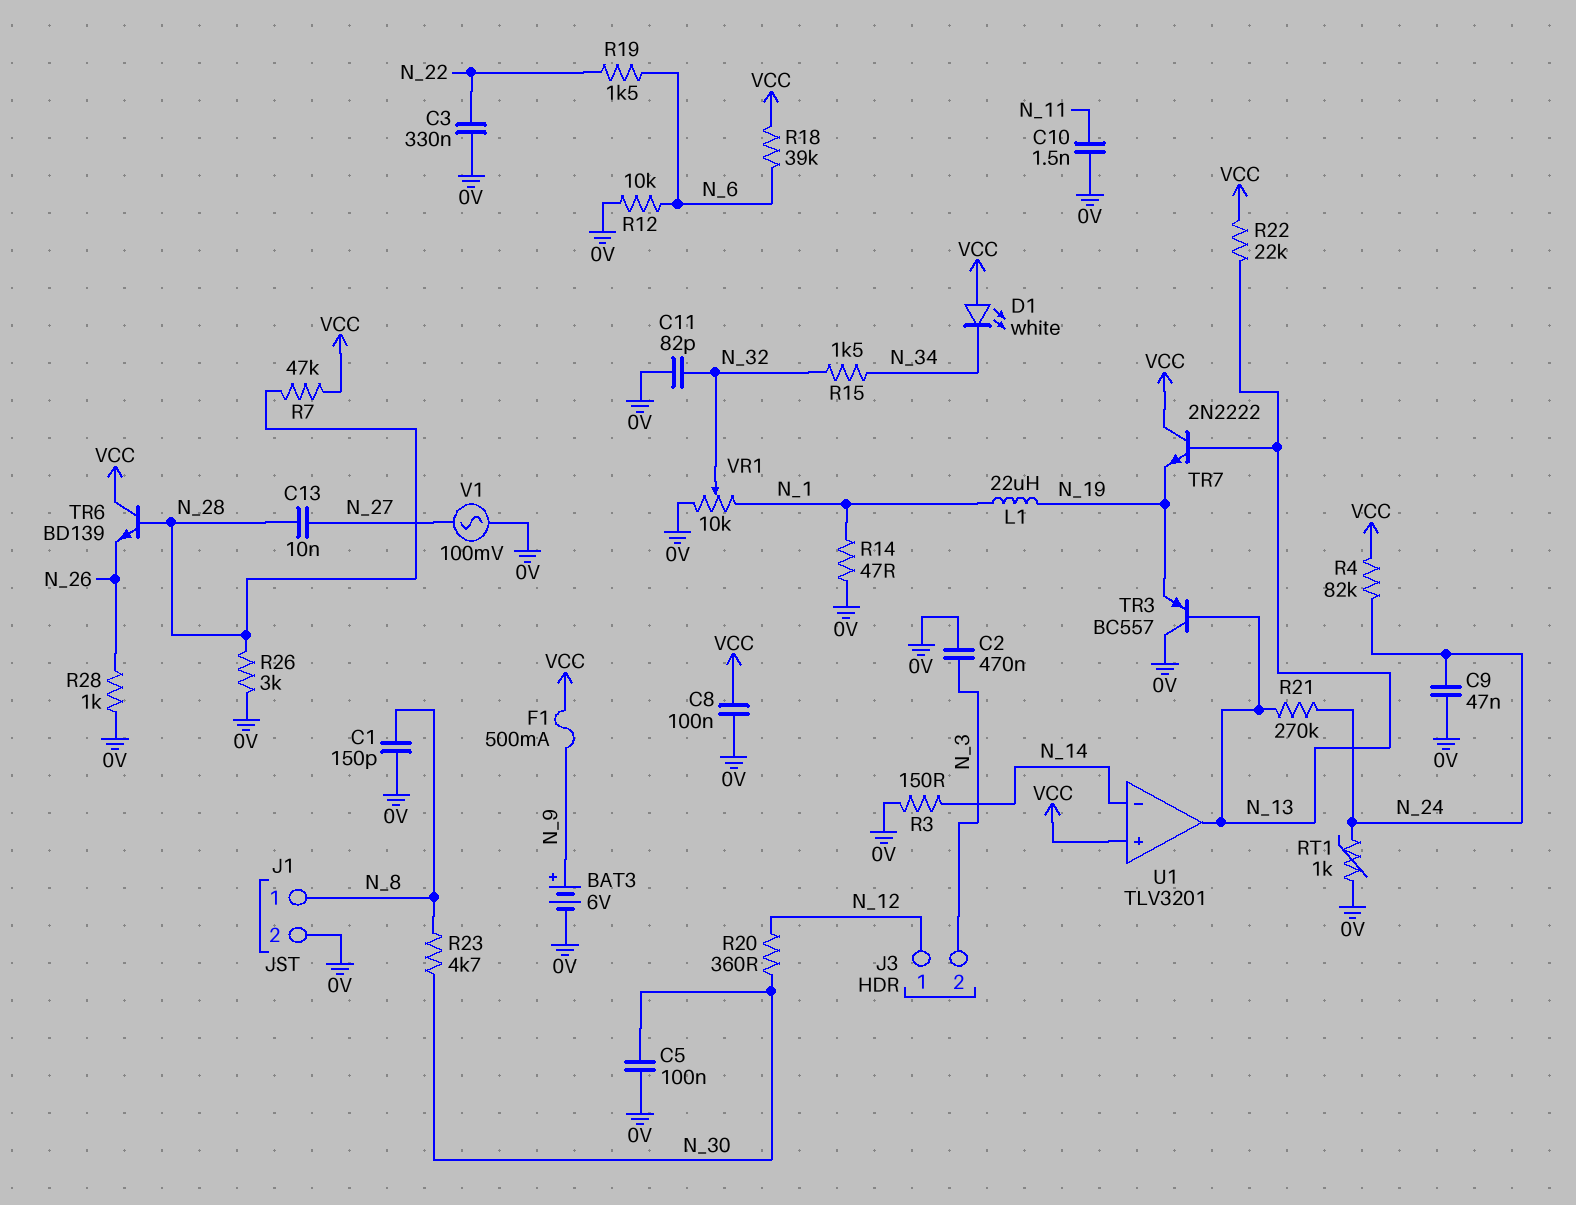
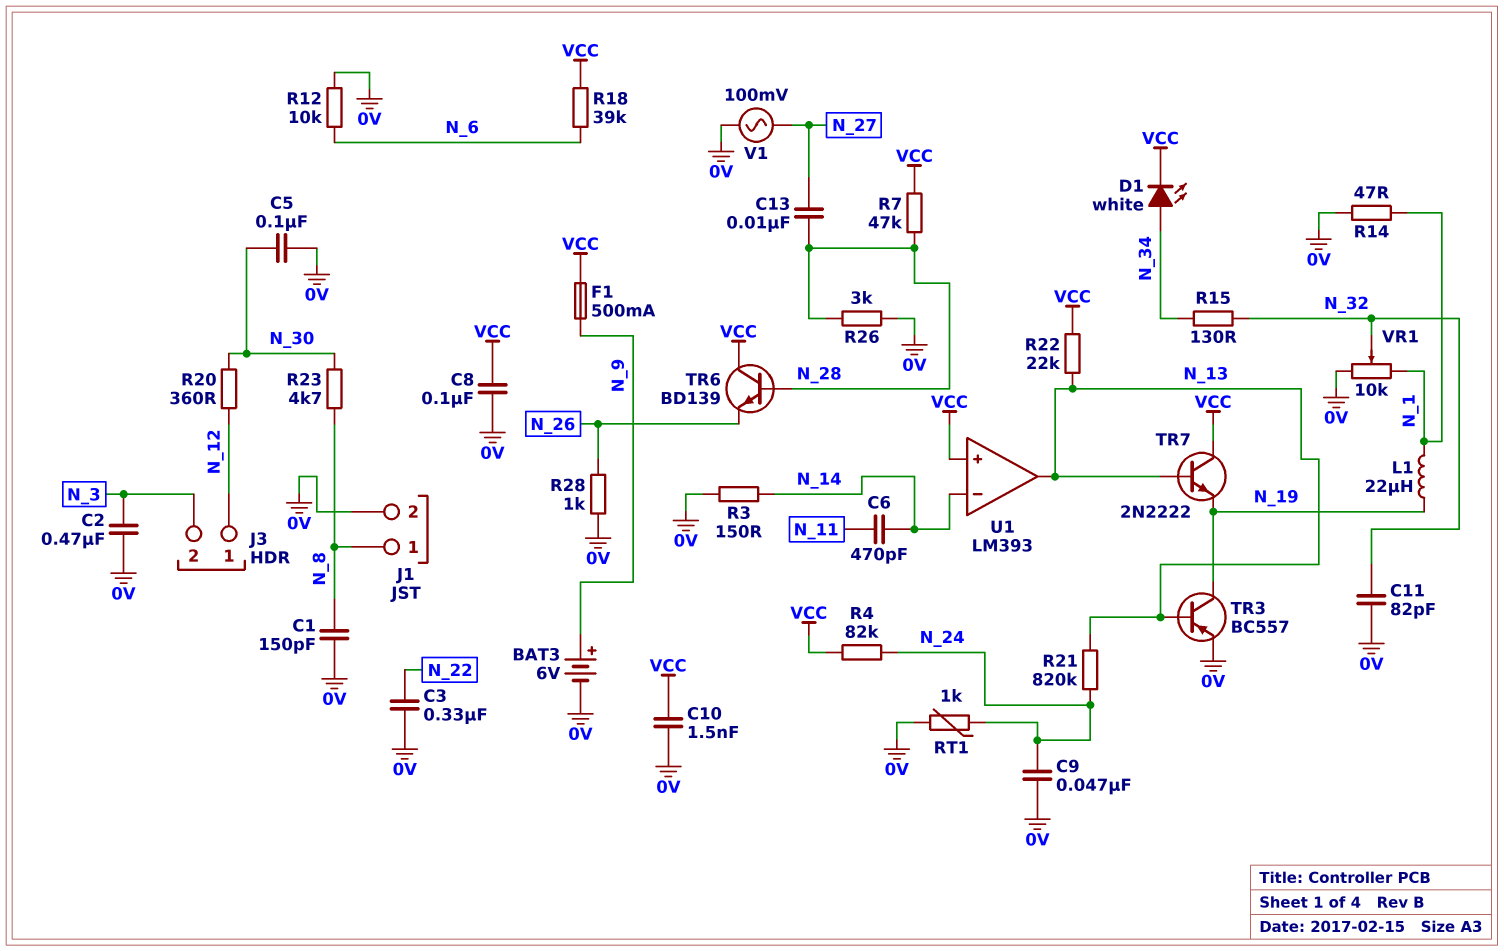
C6: none -> 470pF (N_11, N_14)
C10: 1.5nF (0V, N_11) -> 1.5nF (0V, VCC)
D1: LED white (A VCC, K N_34) -> LED white (A N_34, K VCC)
R15: 1.5k (N_32, N_34) -> 130 (N_32, N_34)
R19: 1.5k (N_6, N_22) -> none
R21: 270k (N_13, N_24) -> 820k (N_13, N_24)
TR3: PNP BC557 (B N_13, C 0V, E N_19) -> PNP BC557 (B N_13, C N_19, E 0V)
U1: TLV3201 -> LM393

